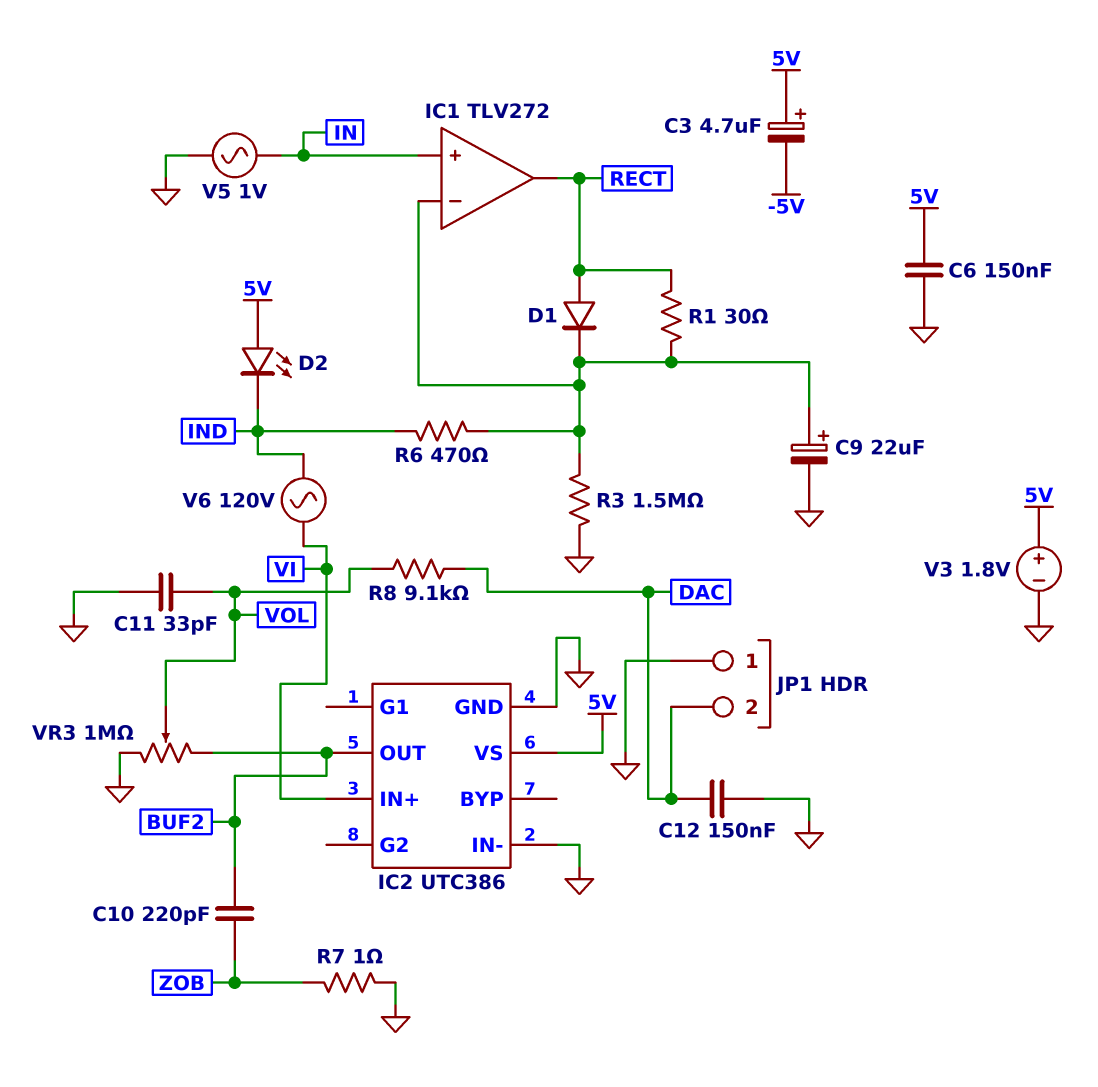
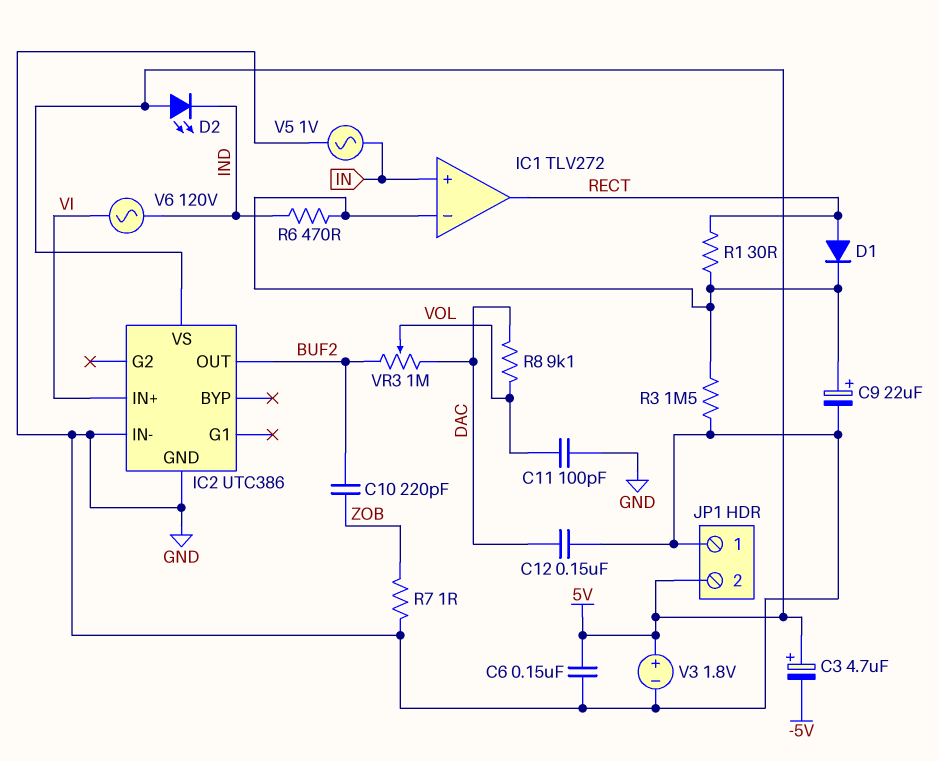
C11: 33pF (GND, VOL) -> 100pF (GND, VOL)
JP1 pin 2: DAC -> 5V
VR3: 1M (BUF2, GND, wiper VOL) -> 1M (BUF2, DAC, wiper VOL)

